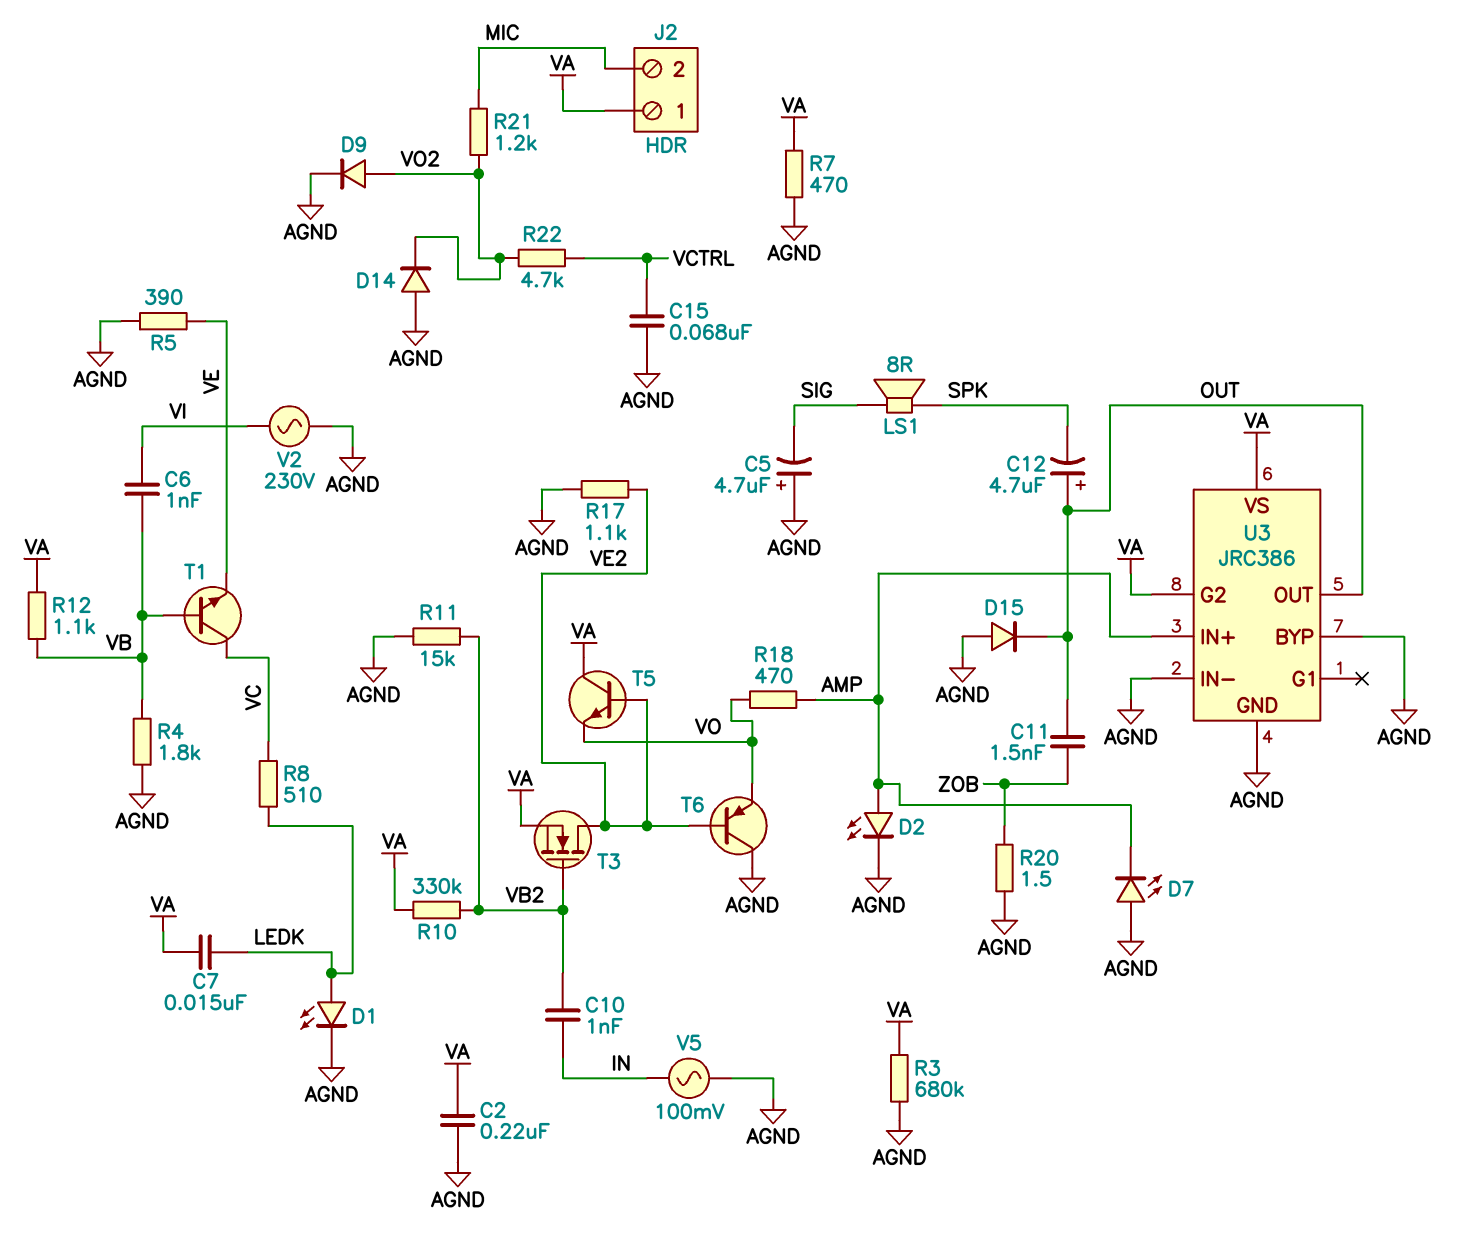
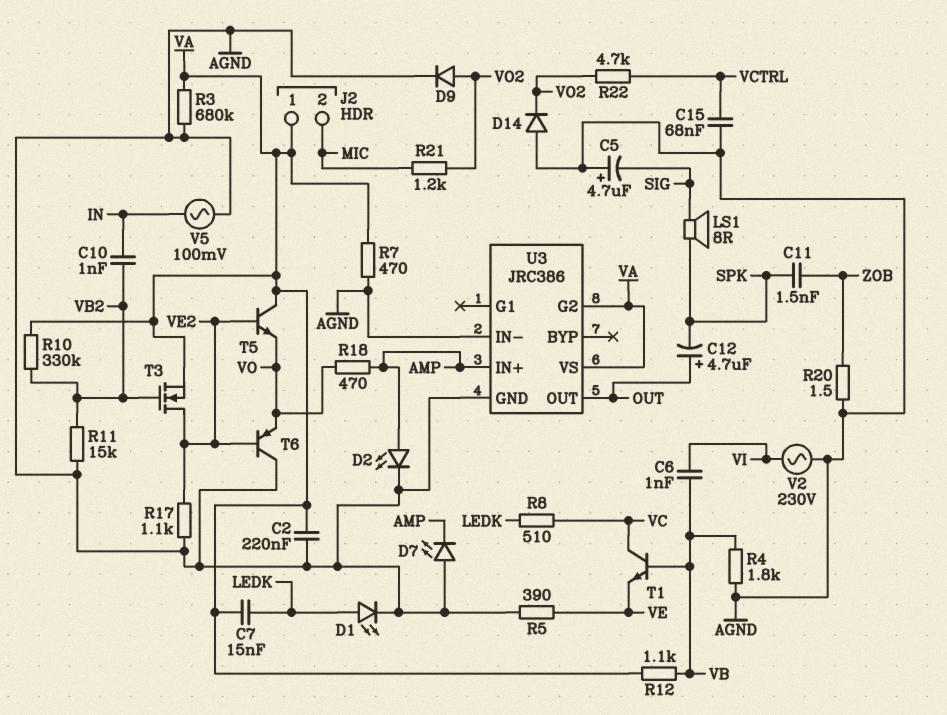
C11: 1.5nF (OUT, ZOB) -> 1.5nF (SPK, ZOB)
D15: diode (A AGND, K OUT) -> none
U3 pin BYP: AGND -> none

